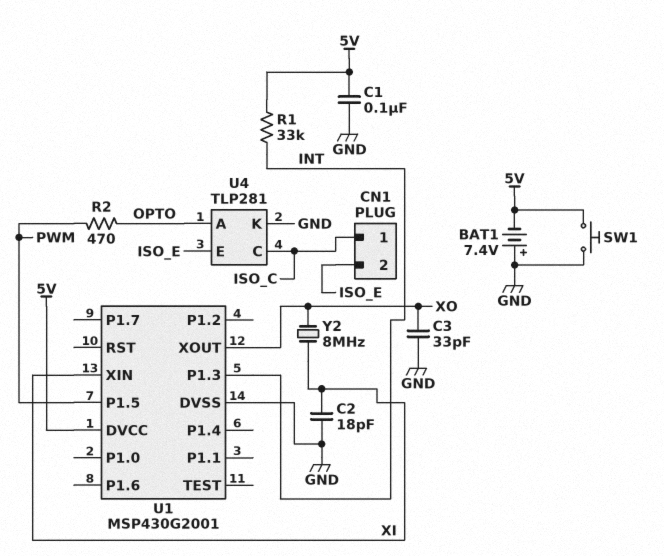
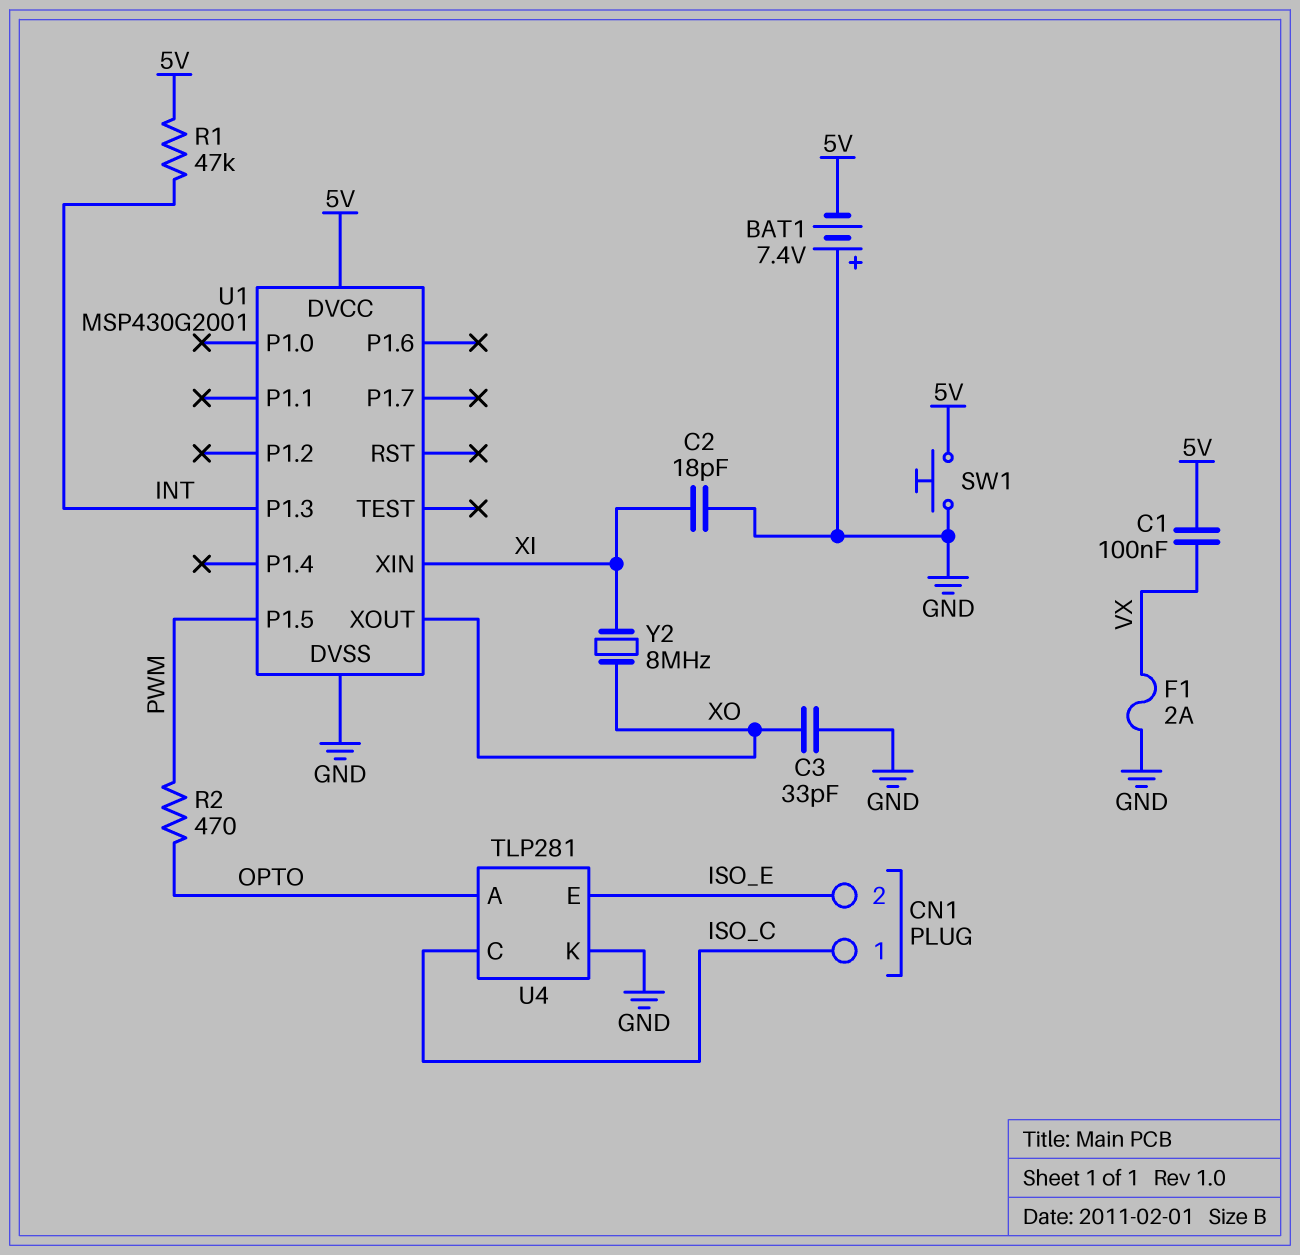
C1: 100nF (5V, GND) -> 100nF (5V, VX)
F1: none -> 2A (GND, VX)
R1: 33k (5V, INT) -> 47k (5V, INT)

